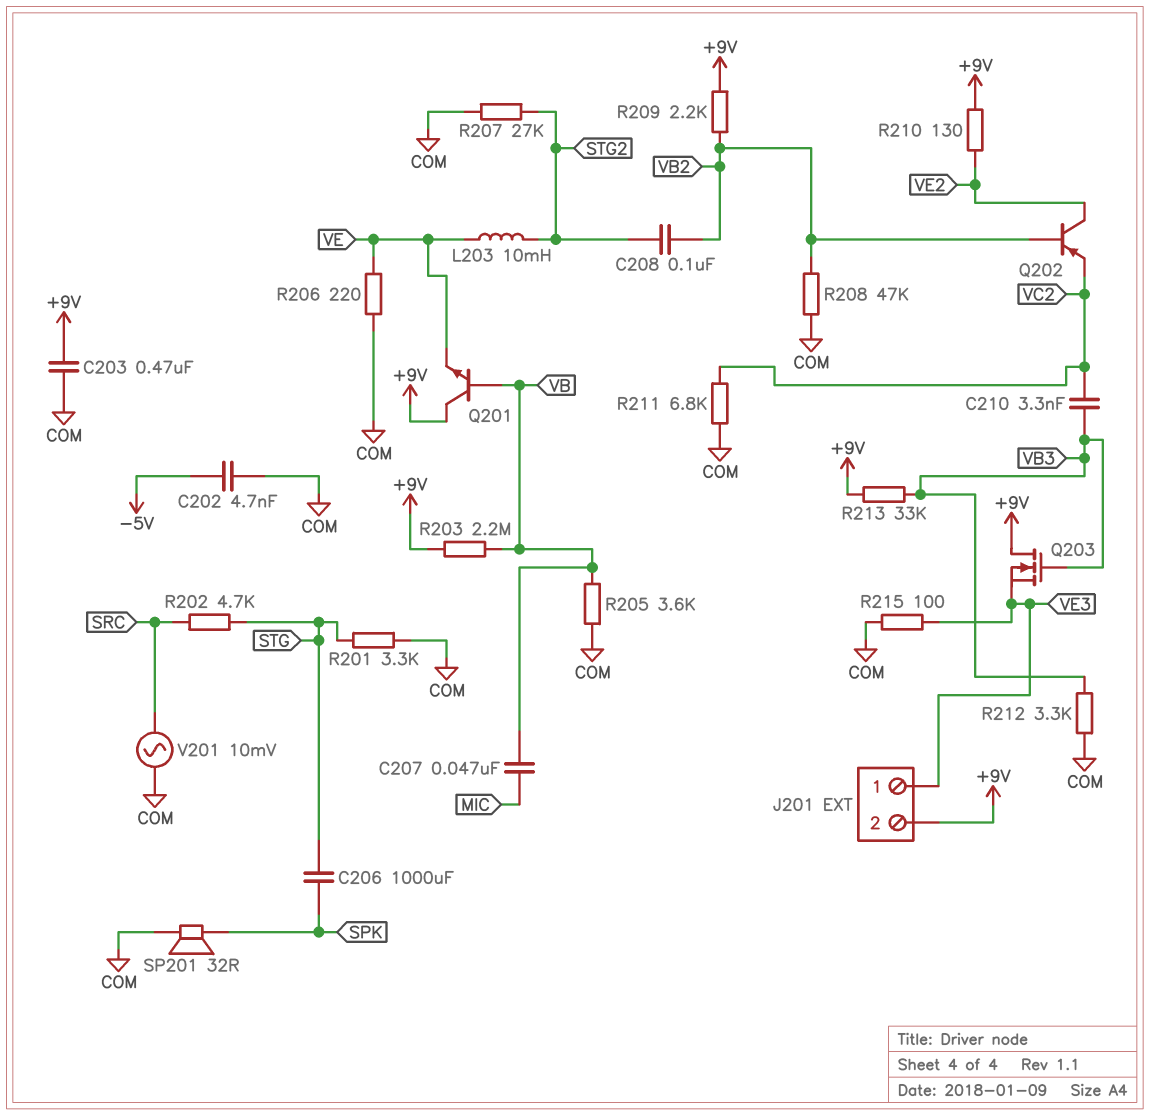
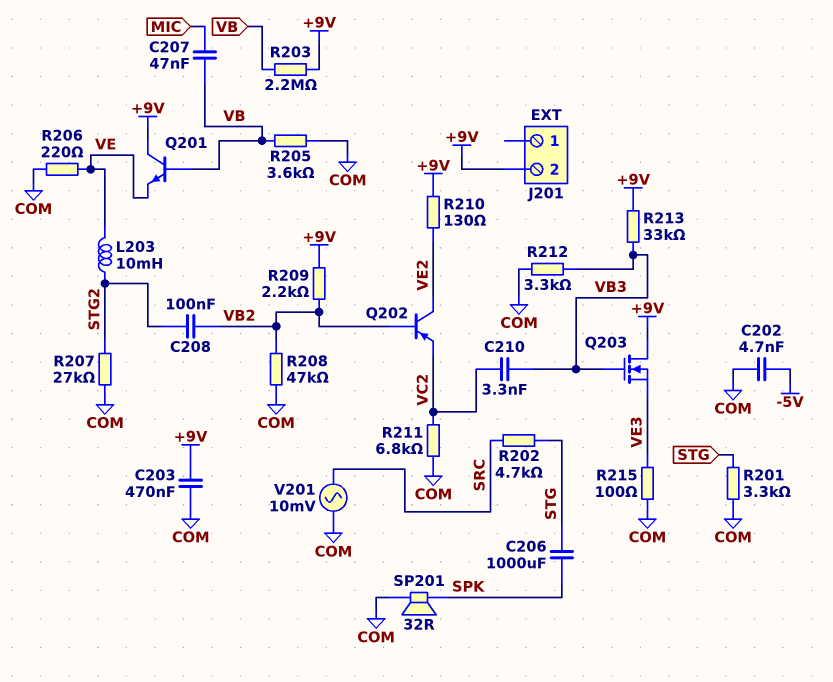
J201 pin 1: VE3 -> none

